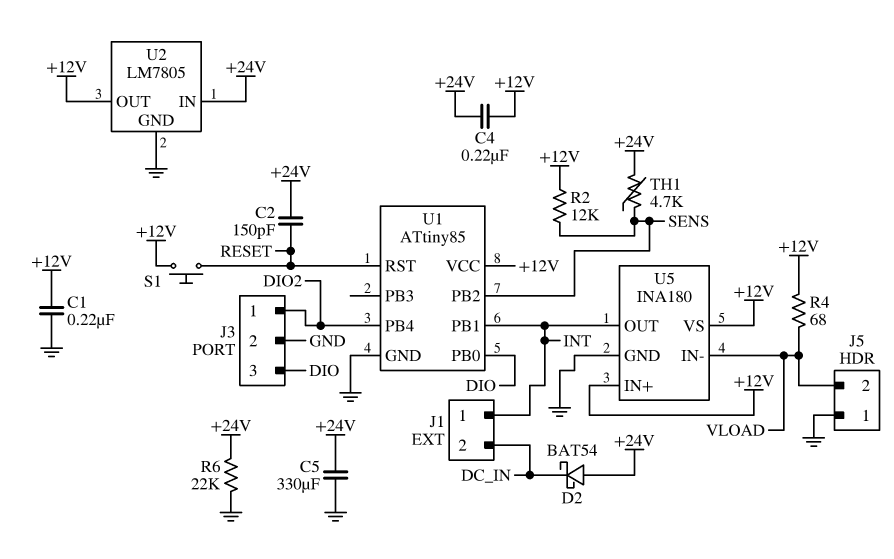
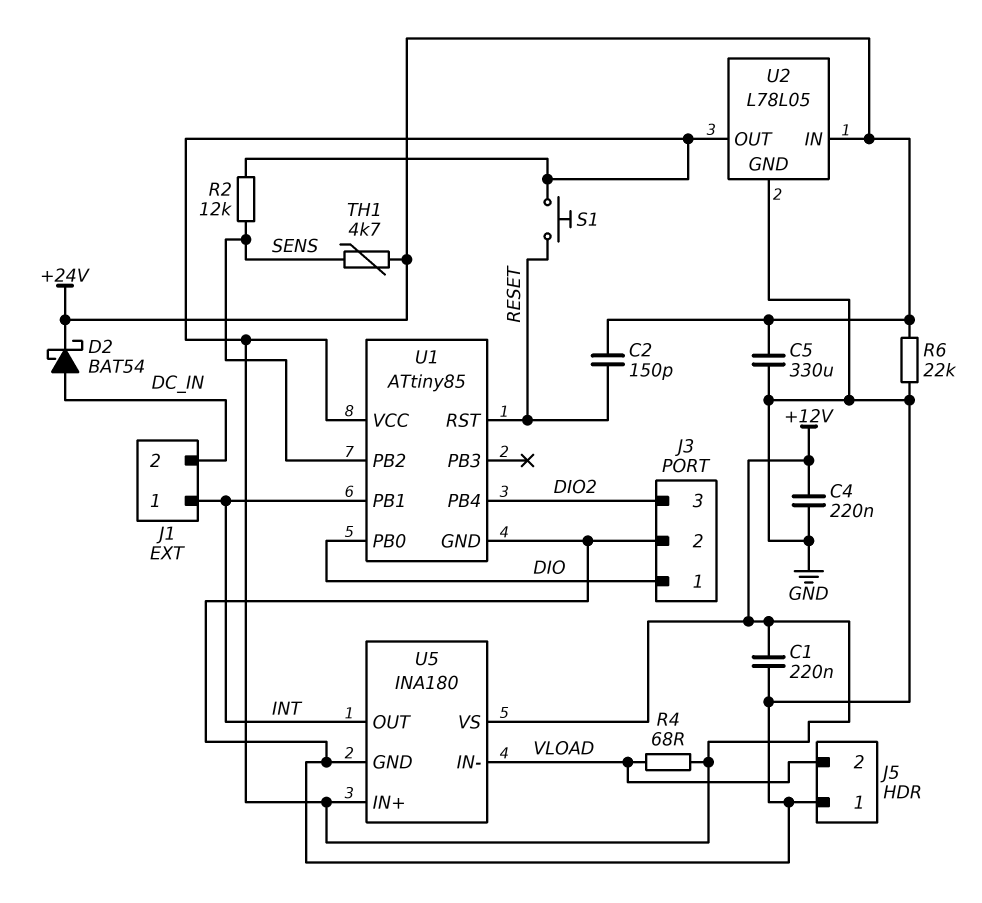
C4: 220nF (+12V, +24V) -> 220nF (+12V, GND)
D2: schottky BAT54 (A +24V, K DC_IN) -> schottky BAT54 (A DC_IN, K +24V)
J3 pin 1: DIO2 -> DIO
J3 pin 3: DIO -> DIO2
U2: LM7805 -> L78L05

